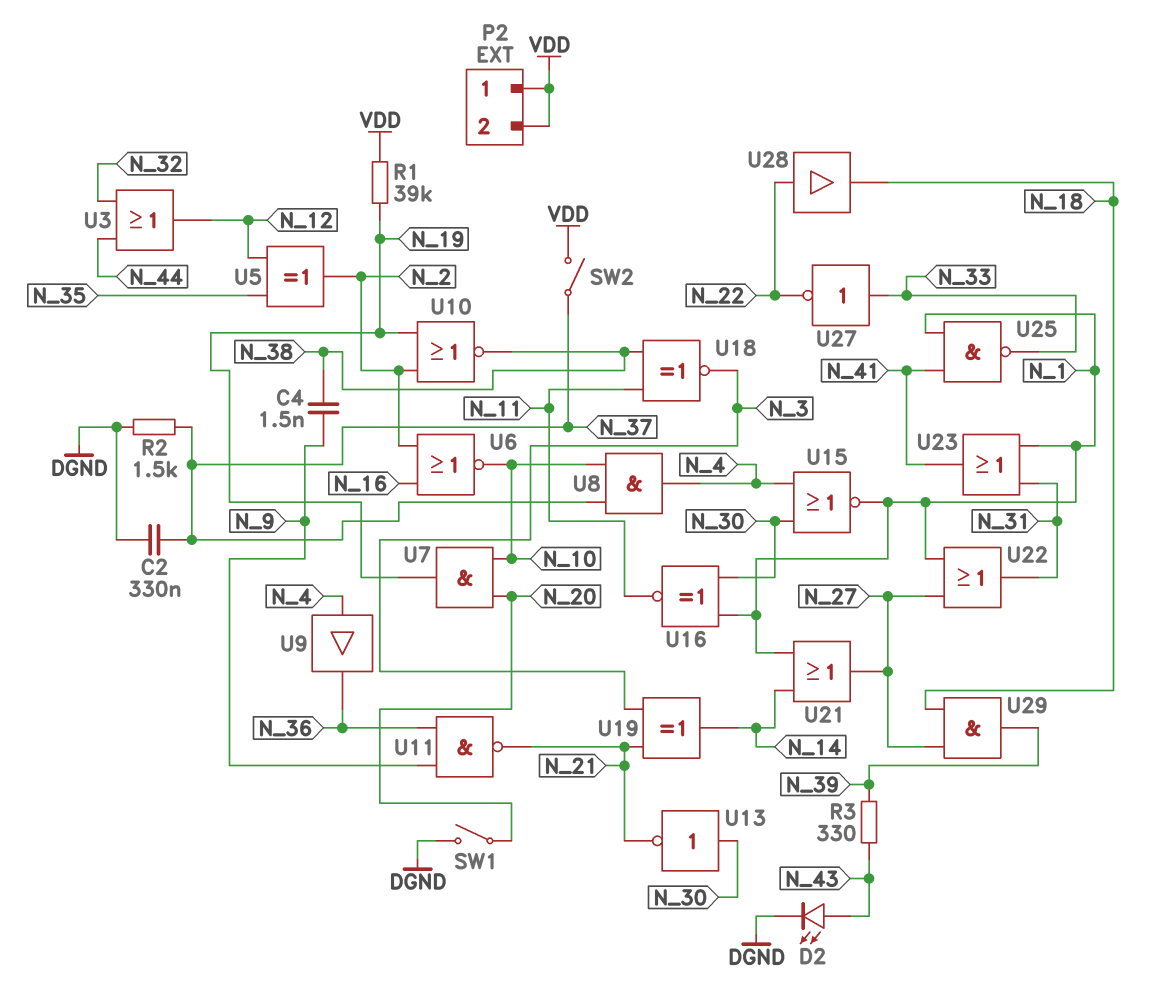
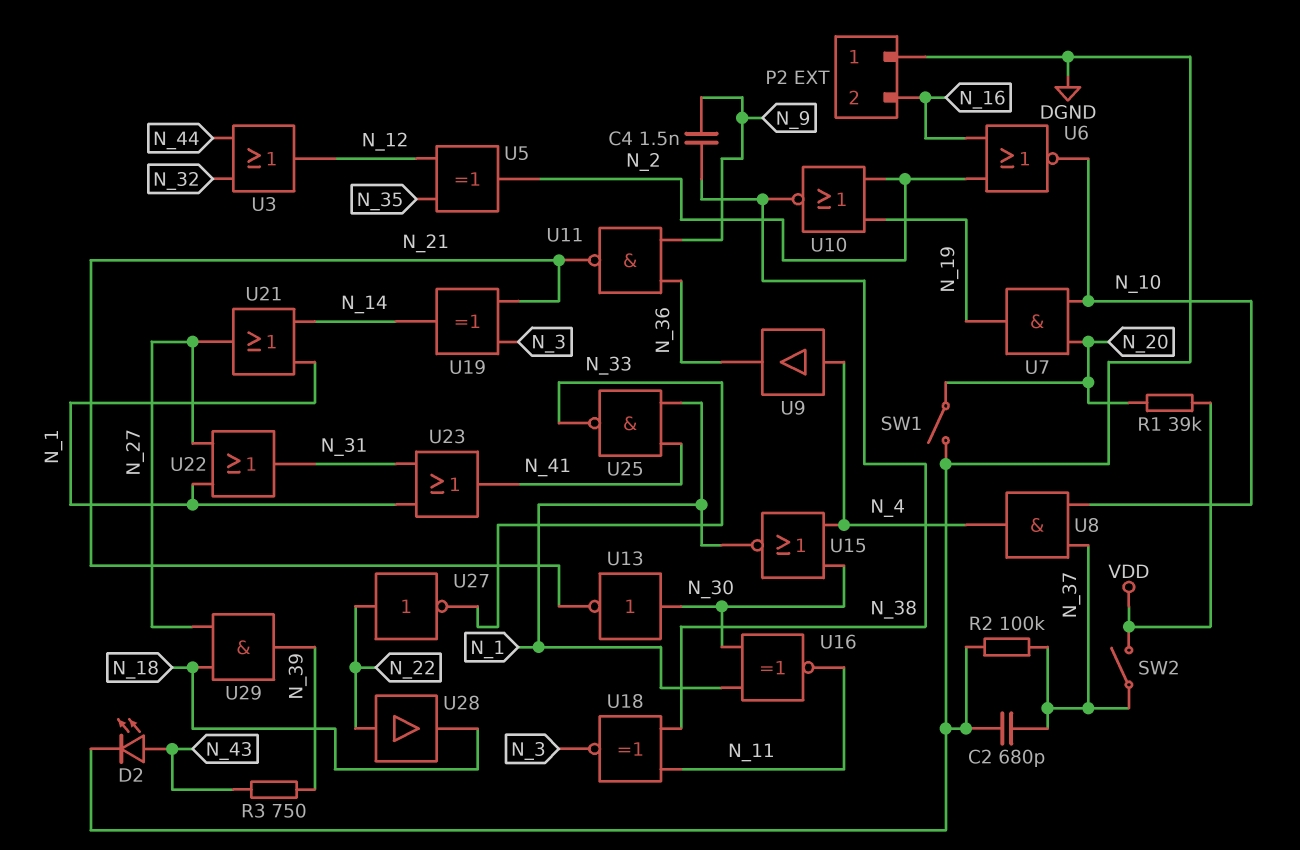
C2: 330nF (DGND, N_37) -> 680pF (DGND, N_37)
P2 pin 1: VDD -> DGND
P2 pin 2: VDD -> N_16
R1: 39k (N_19, VDD) -> 39k (N_20, VDD)
R2: 1.5k (DGND, N_37) -> 100k (DGND, N_37)
R3: 330 (N_39, N_43) -> 750 (N_39, N_43)
U27: NOT (in N_33, out N_22) -> NOT (in N_22, out N_33)

